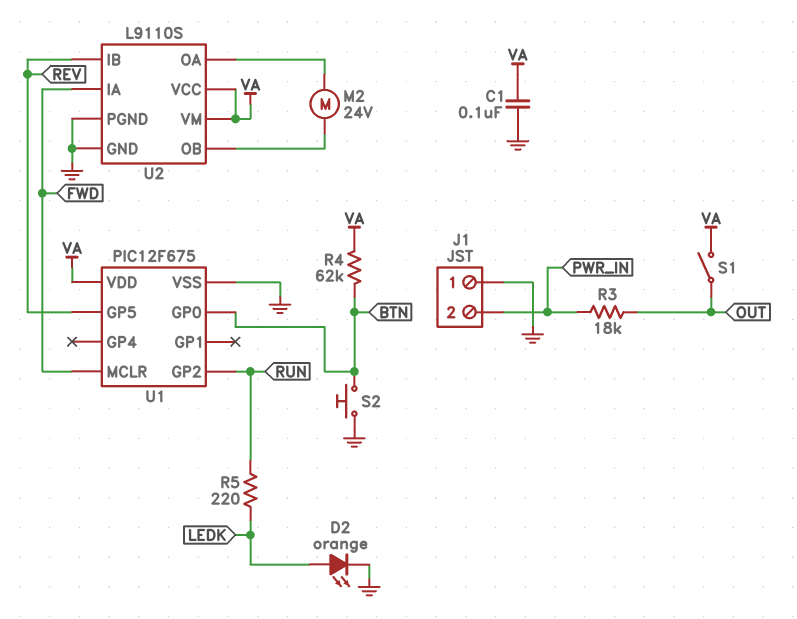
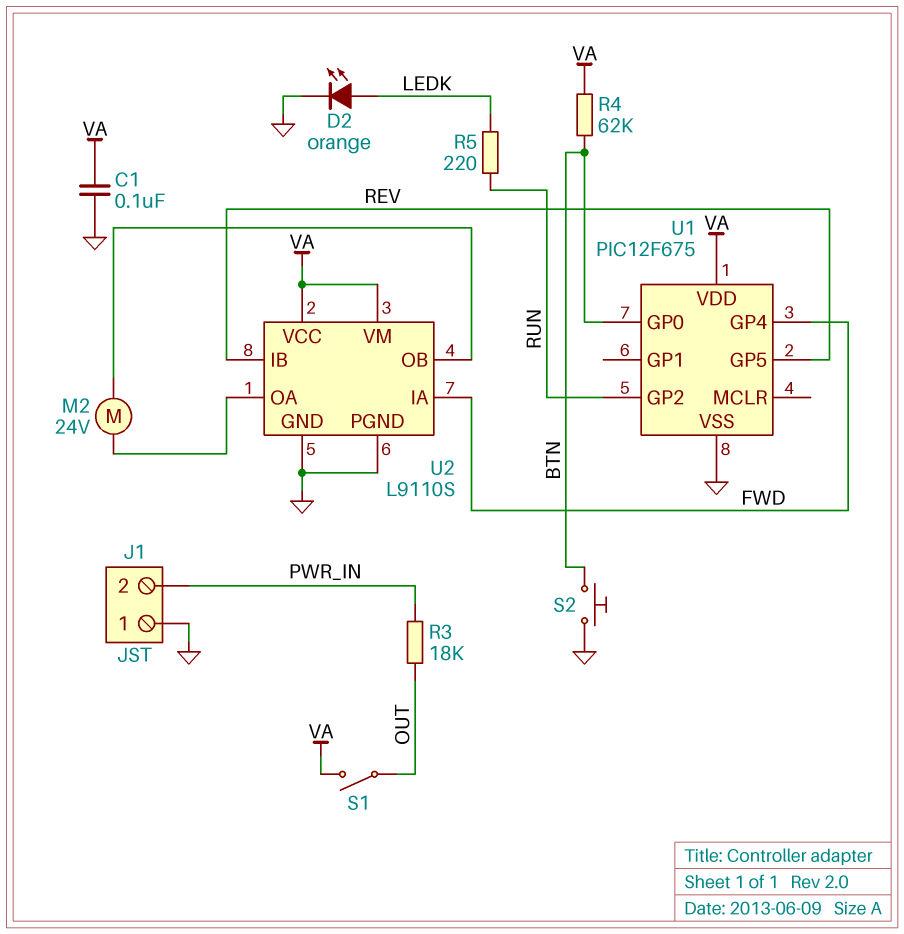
U1 pin GP4: none -> FWD
U1 pin MCLR: FWD -> none

